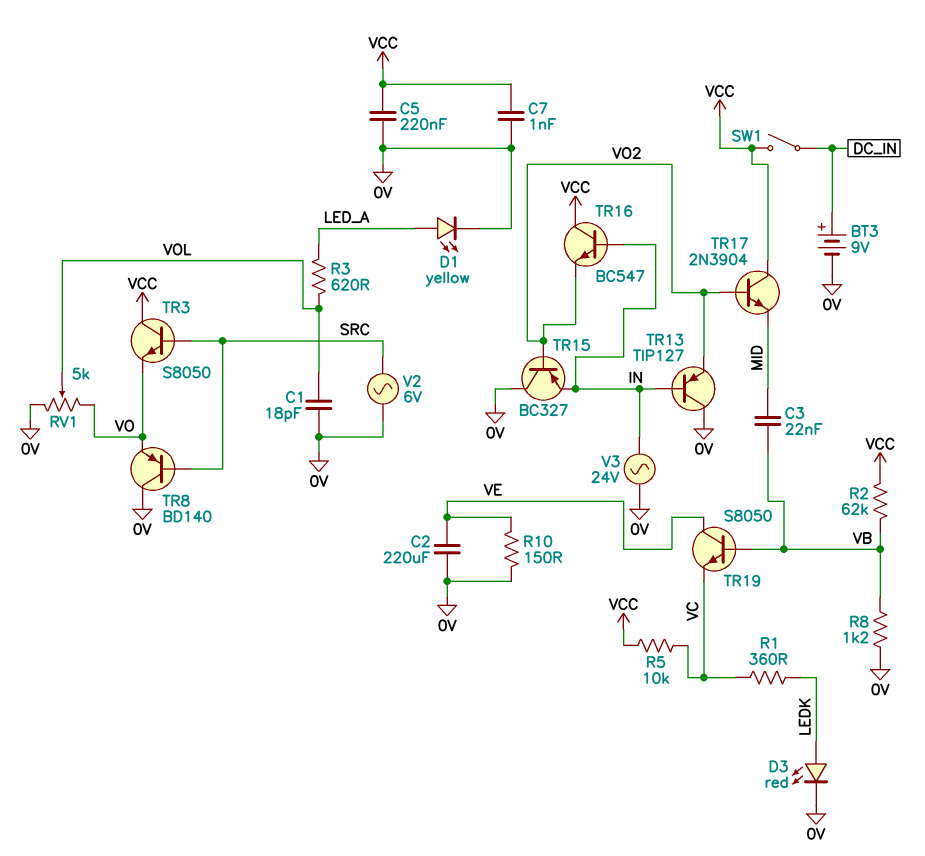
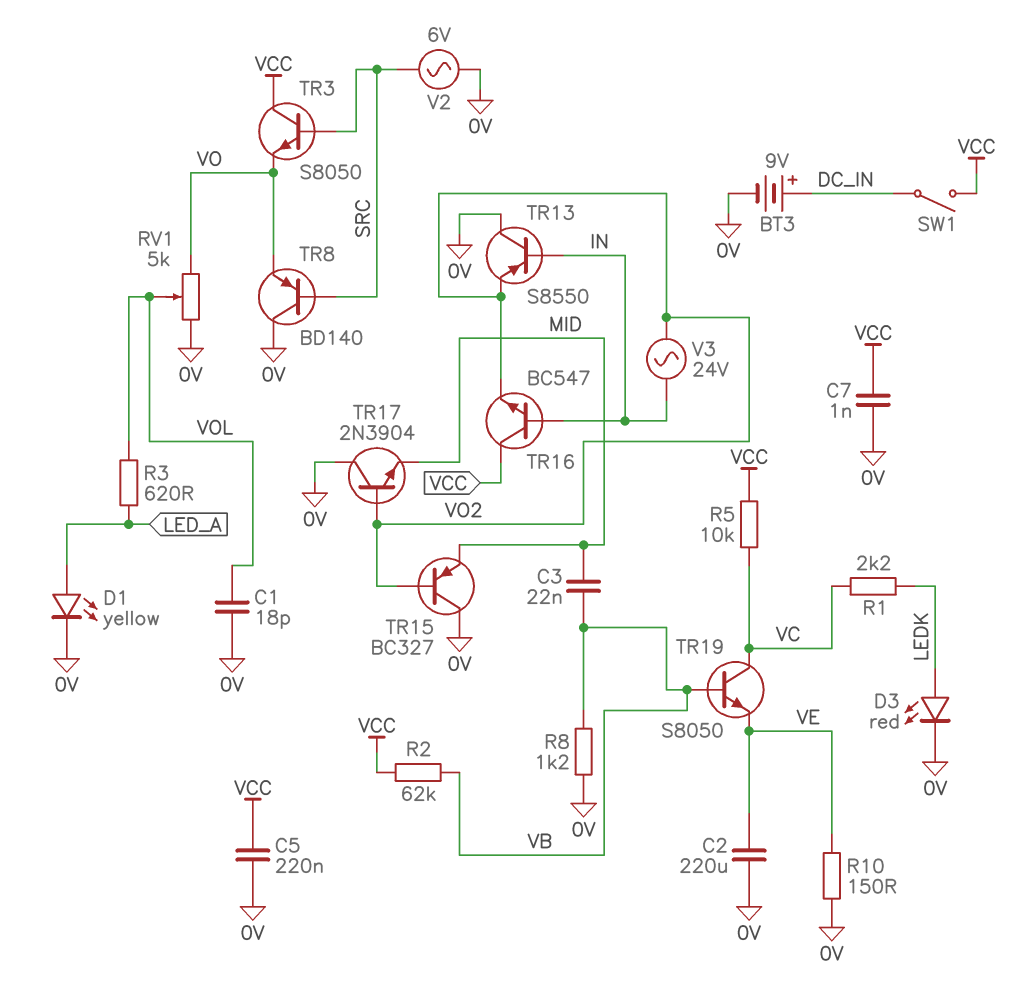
R1: 360 (LEDK, VC) -> 2.2k (LEDK, VC)
TR13: PNP TIP127 (B IN, C 0V, E VO2) -> PNP S8550 (B IN, C 0V, E VO2)
TR15: PNP BC327 (B VO2, C 0V, E IN) -> PNP BC327 (B VO2, C 0V, E MID)
TR17: NPN 2N3904 (B VO2, C VCC, E MID) -> NPN 2N3904 (B VO2, C 0V, E MID)
TR19: NPN S8050 (B VB, C VE, E VC) -> NPN S8050 (B VB, C VC, E VE)
V3: AC 24V (0V, IN) -> AC 24V (IN, VO2)

